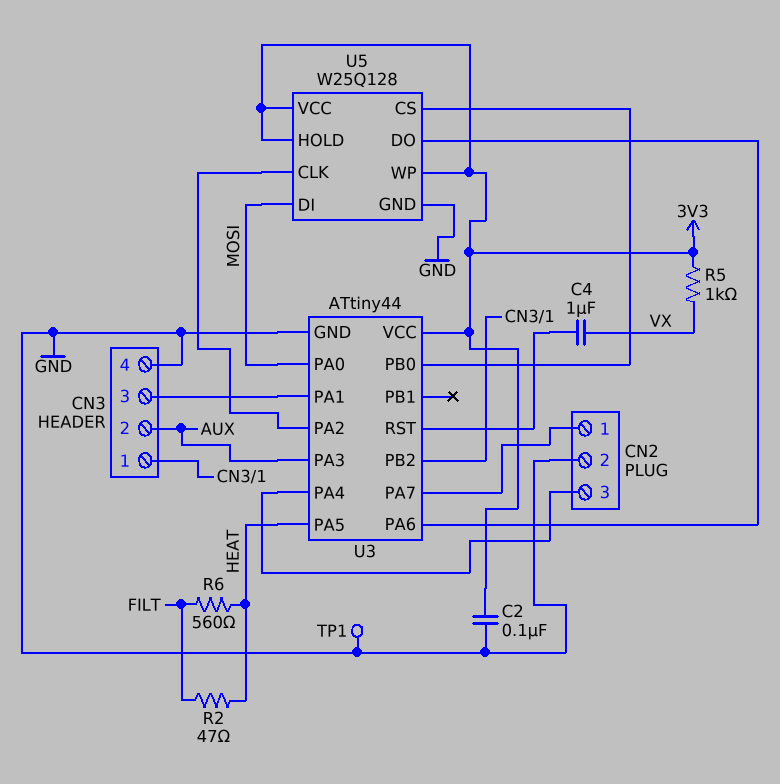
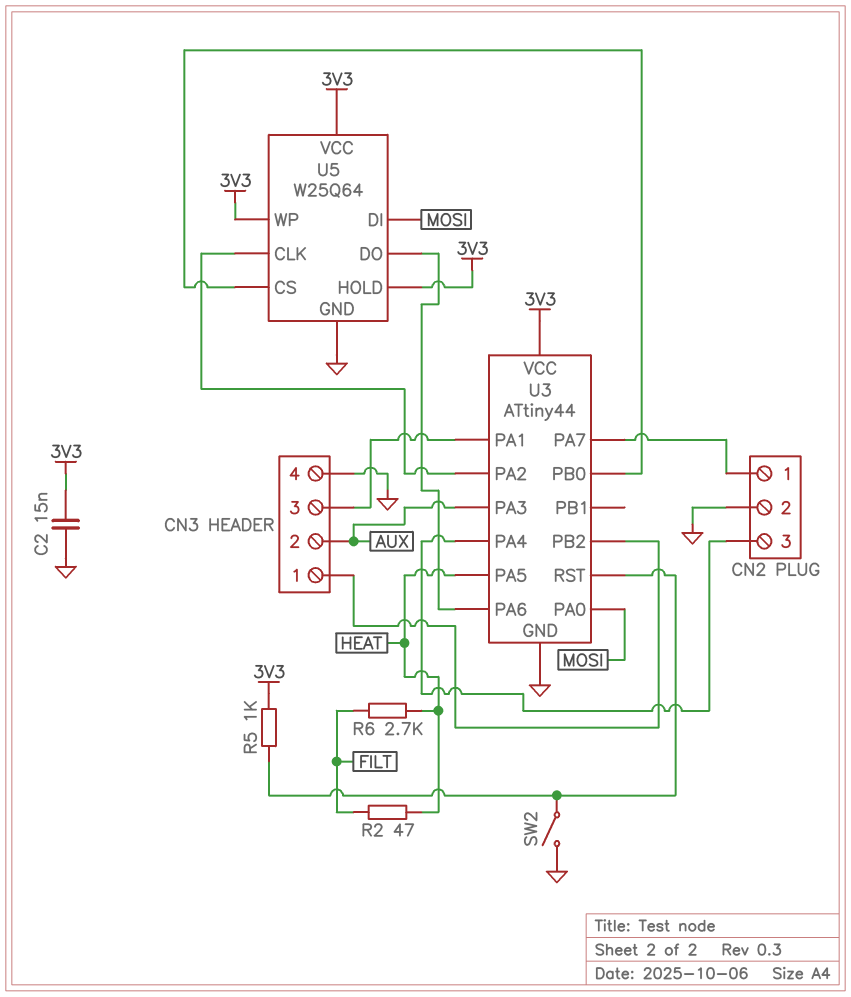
C2: 100nF (3V3, GND) -> 15nF (3V3, GND)
C4: 1uF (U3/RST, VX) -> none
R5: 1k (3V3, VX) -> 1k (3V3, U3/RST)
R6: 560 (FILT, HEAT) -> 2.7k (FILT, HEAT)
SW2: none -> switch (GND, U3/RST)
TP1: test point (GND) -> none
U5: W25Q128 -> W25Q64

